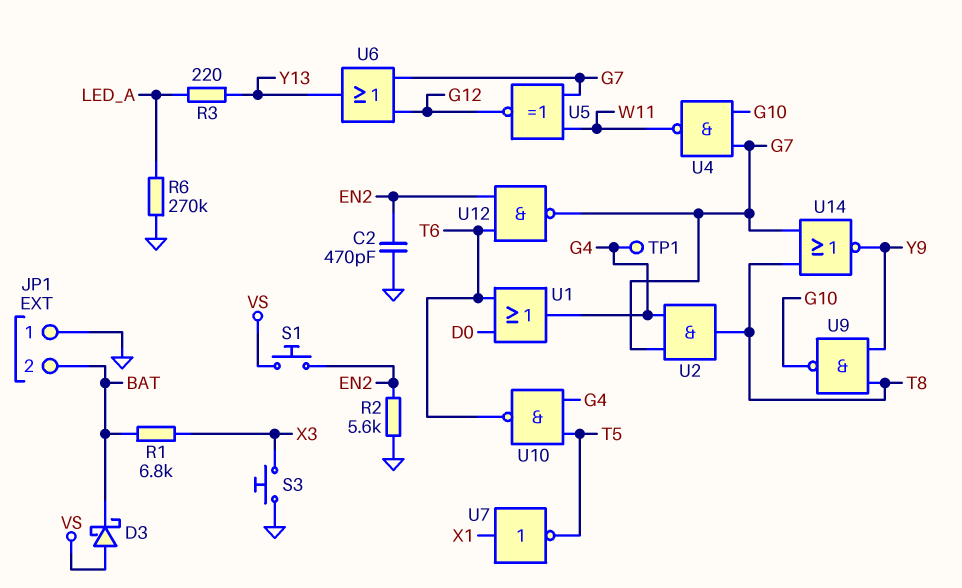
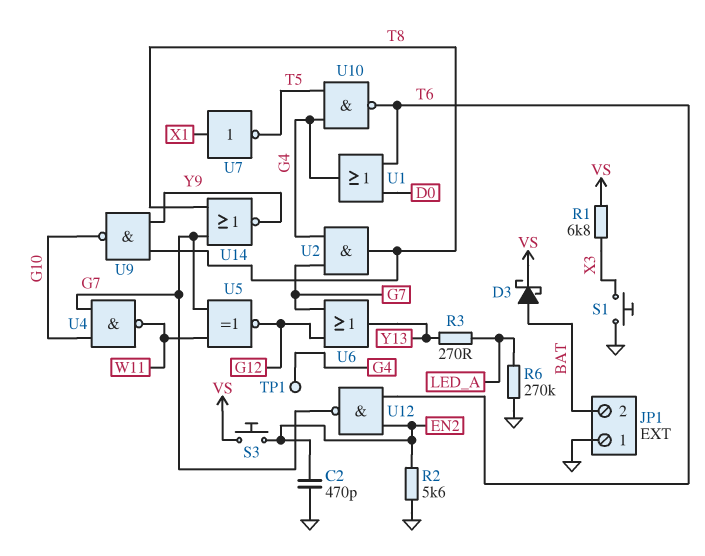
D3: schottky (A VS, K BAT) -> schottky (A BAT, K VS)
R1: 6.8k (BAT, X3) -> 6.8k (VS, X3)
R3: 220 (LED_A, Y13) -> 270 (LED_A, Y13)
S1: button (EN2, VS) -> button (GND, X3)
S3: button (GND, X3) -> button (EN2, VS)

